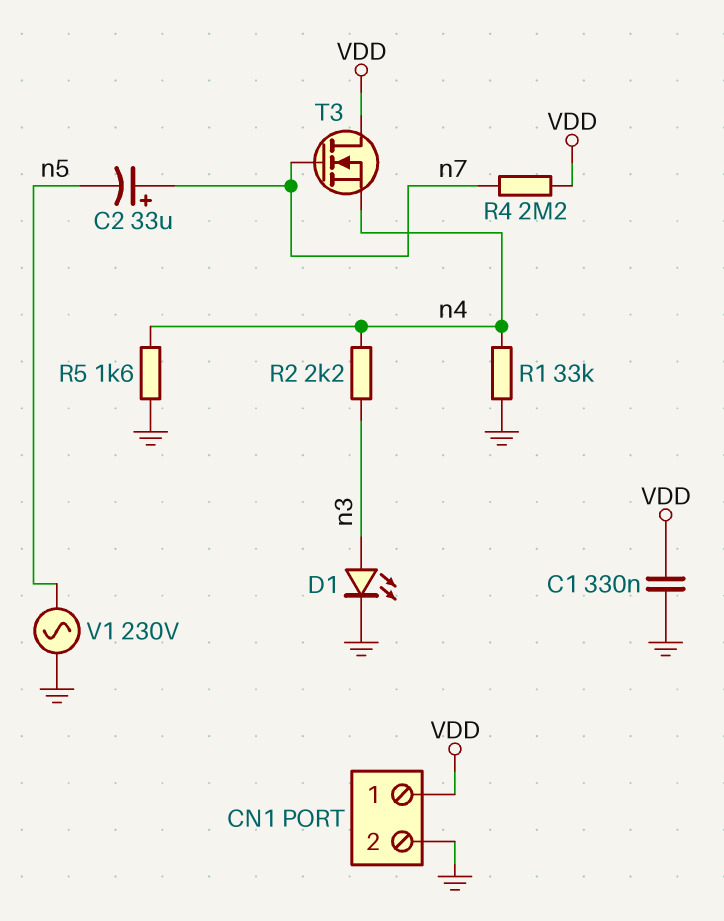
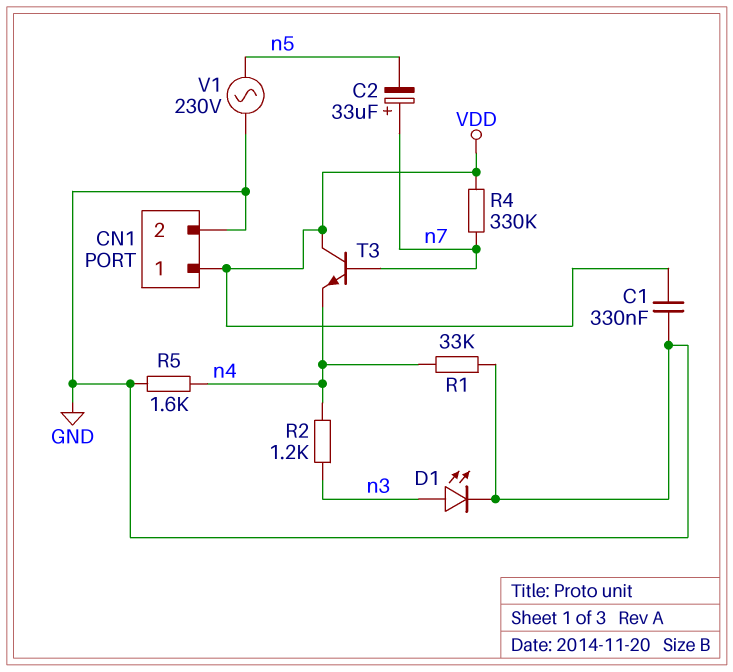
R2: 2.2k (n3, n4) -> 1.2k (n3, n4)
R4: 2.2M (VDD, n7) -> 330k (VDD, n7)
T3: NMOS (G n7, D VDD, S n4) -> NPN (B n7, C VDD, E n4)

